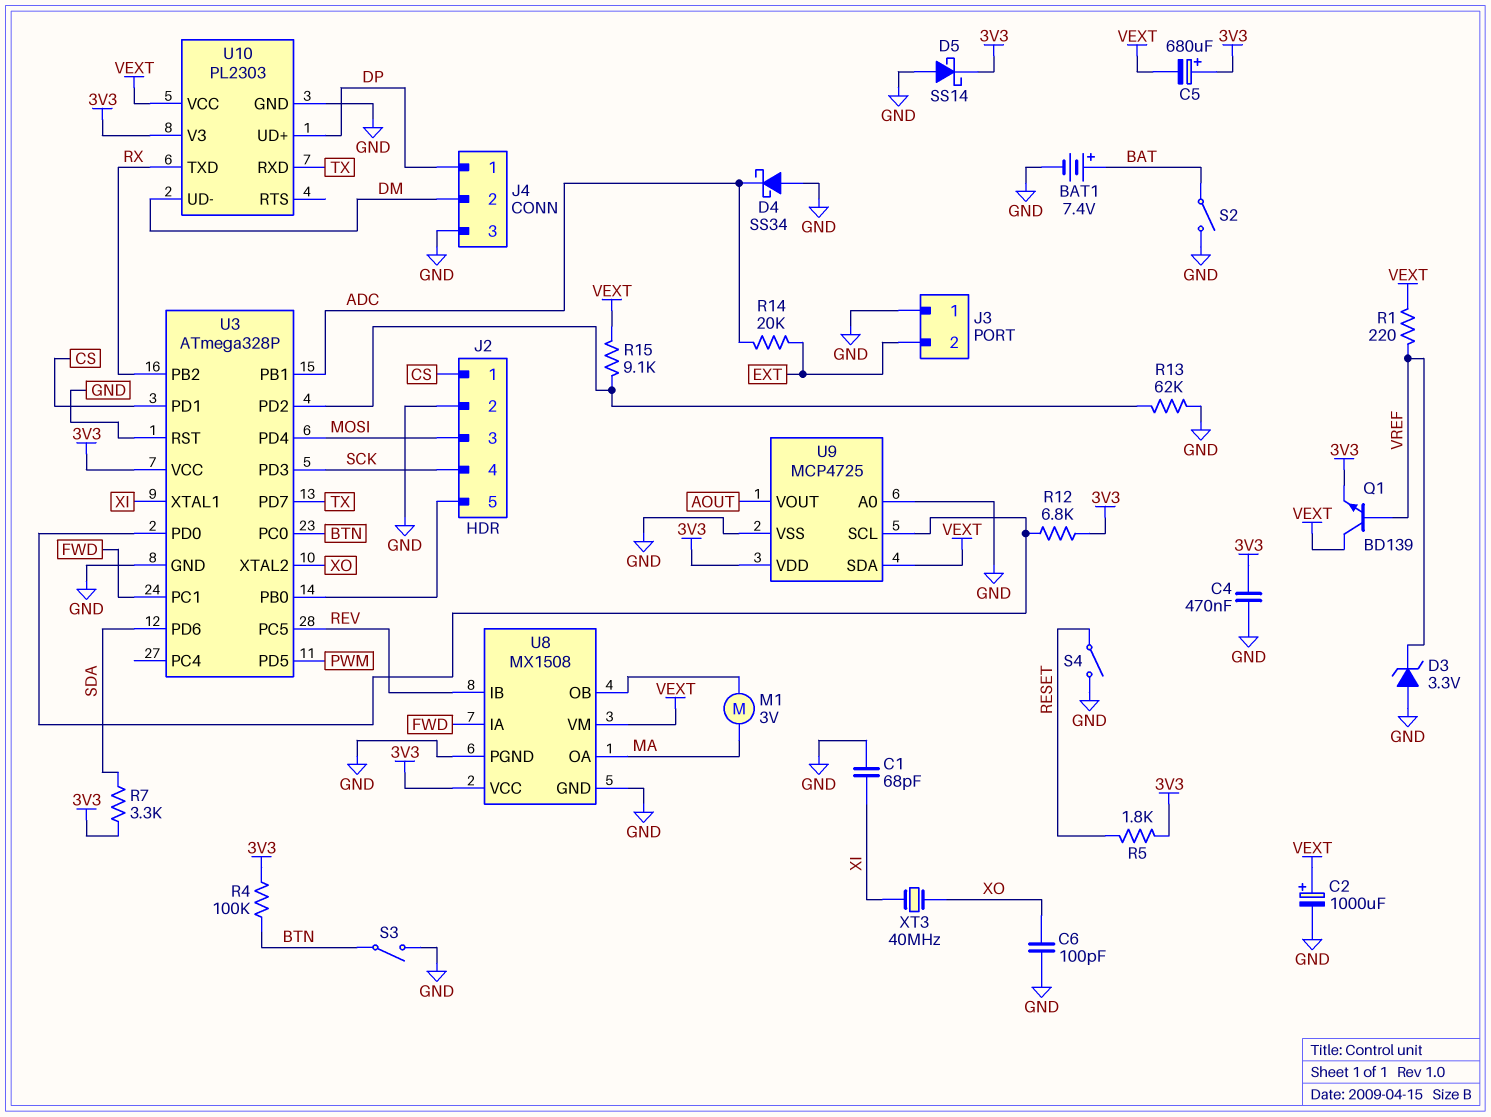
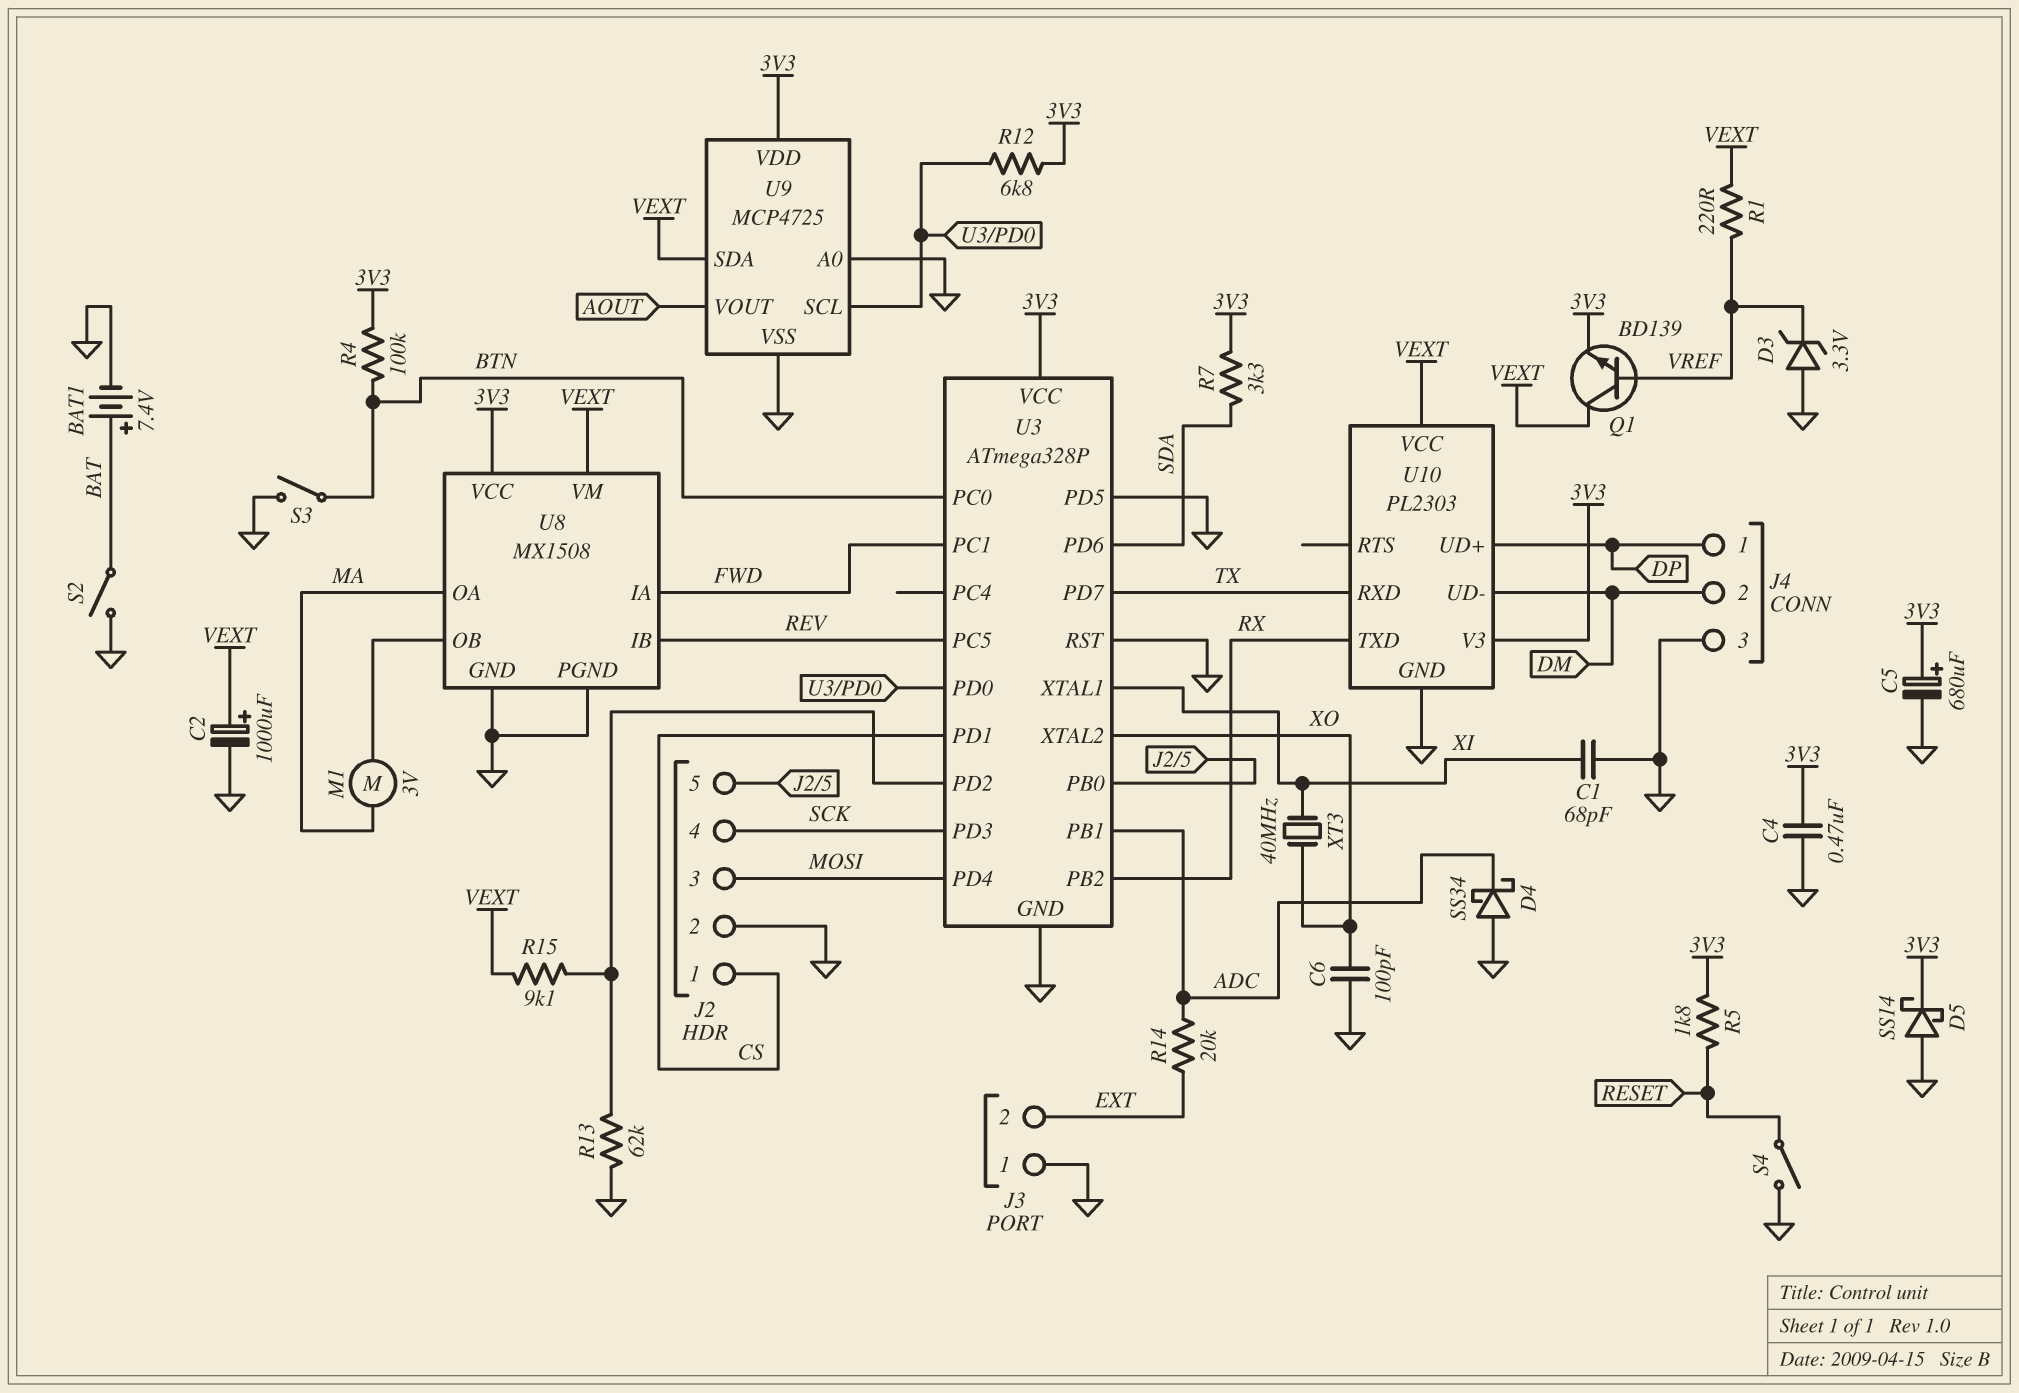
C5: 680uF (plus 3V3, minus VEXT) -> 680uF (plus 3V3, minus GND)
U3 pin PD5: PWM -> GND

